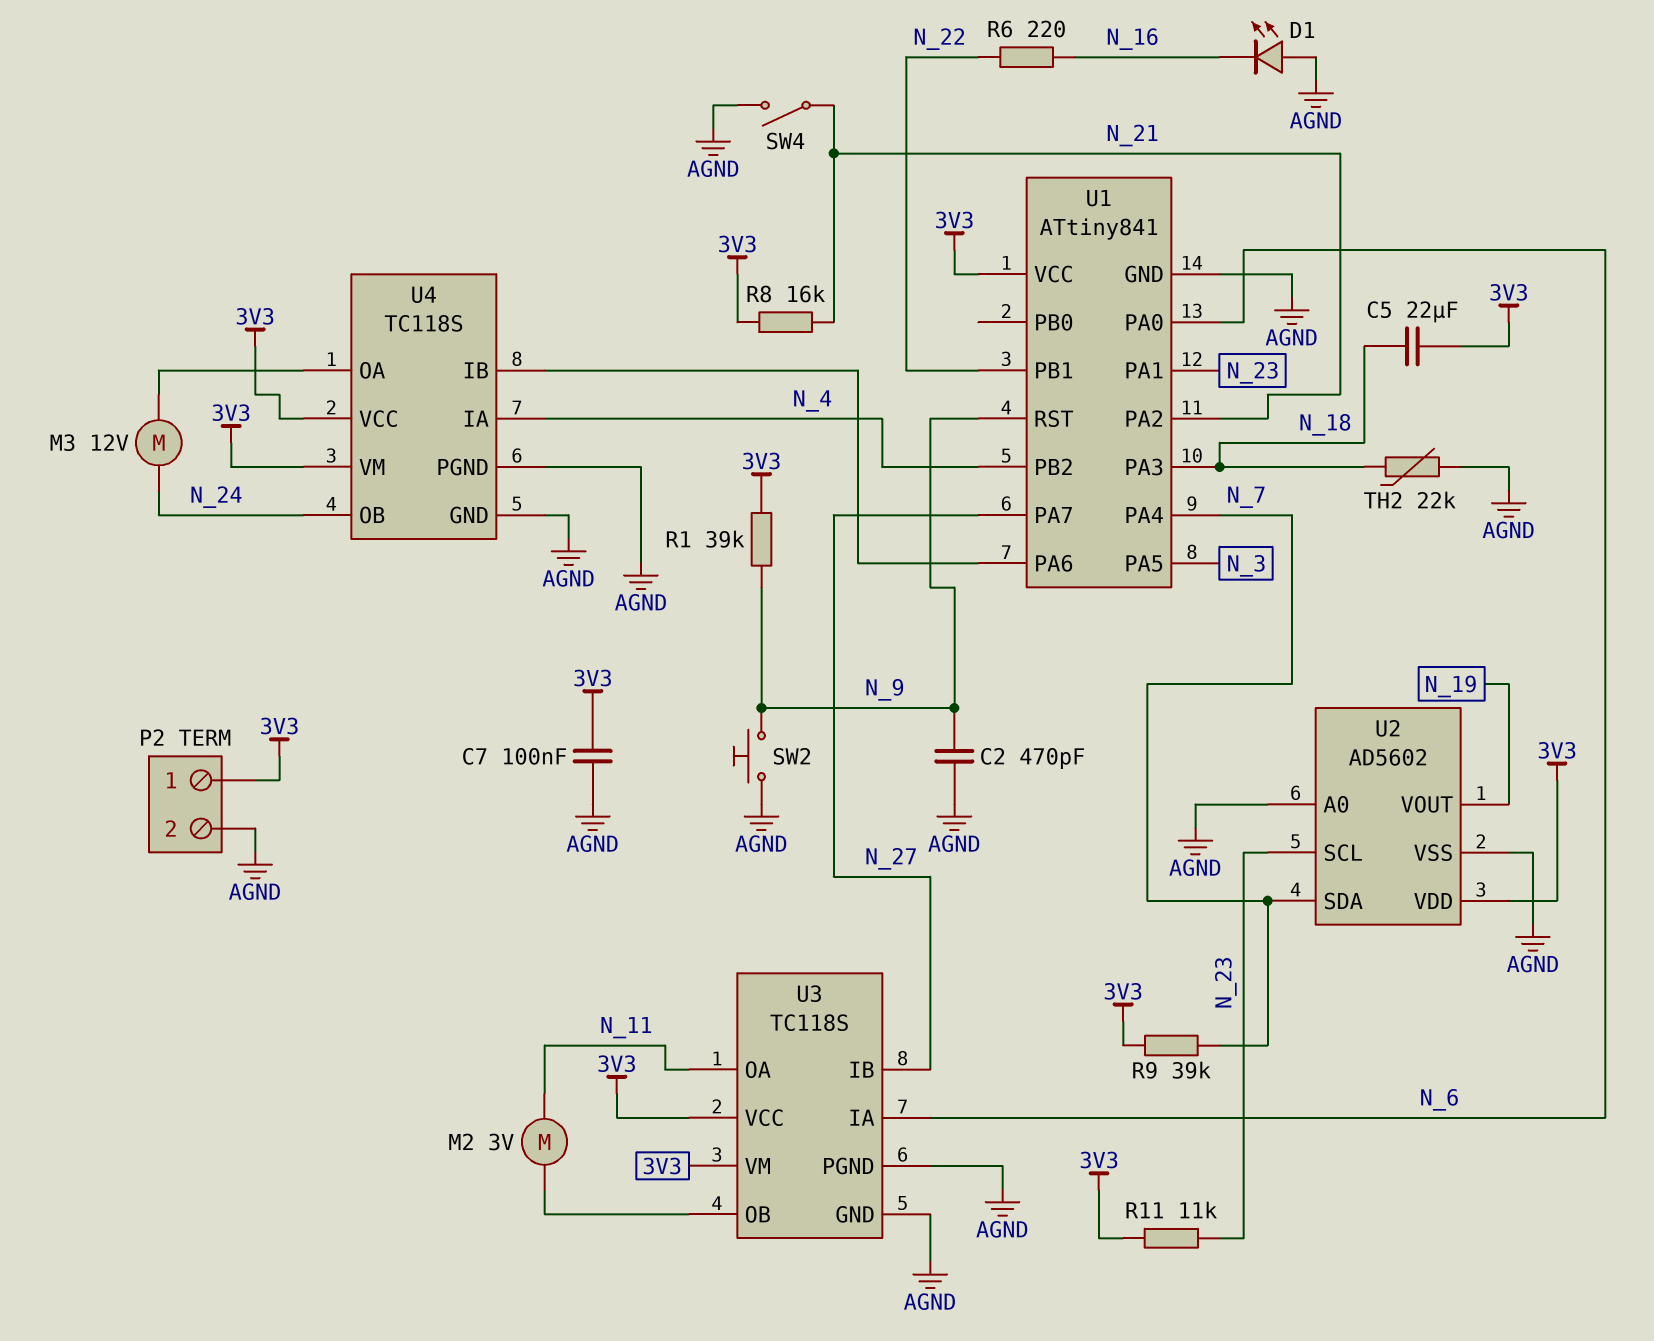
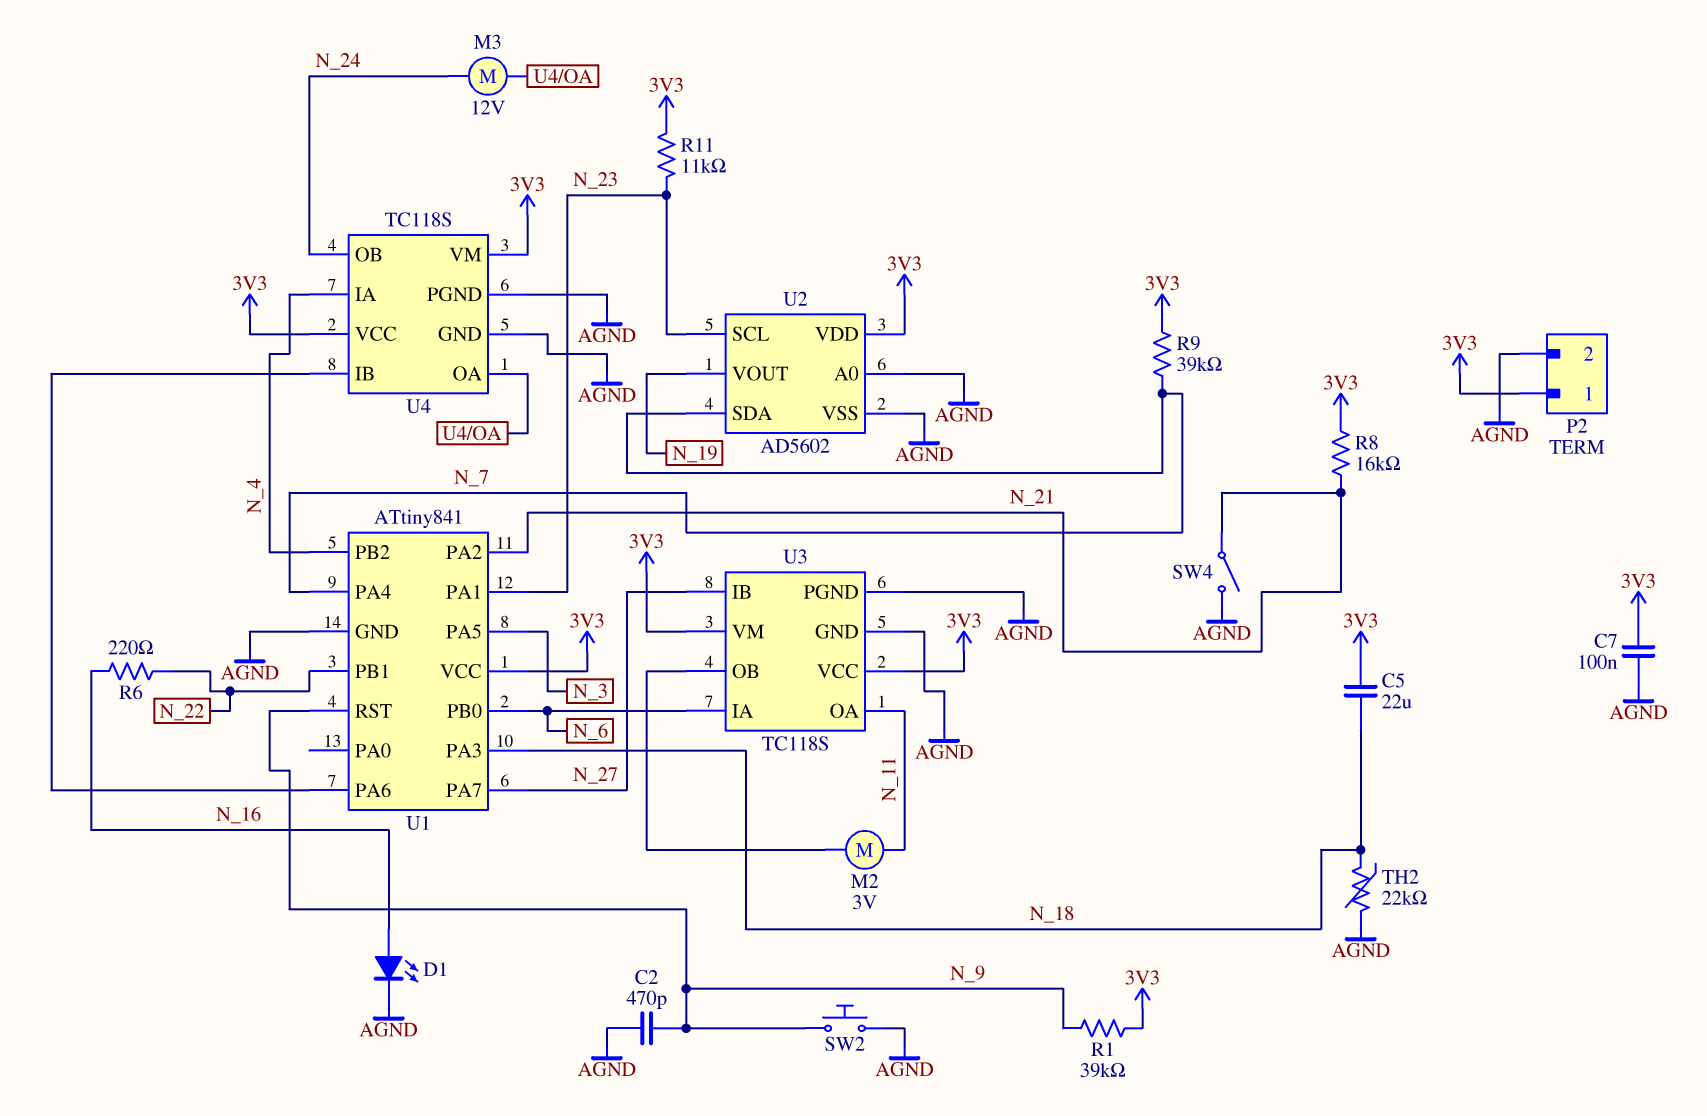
D1: LED (A AGND, K N_16) -> LED (A N_16, K AGND)
U1 pin PA0: N_6 -> none
U1 pin PB0: none -> N_6

